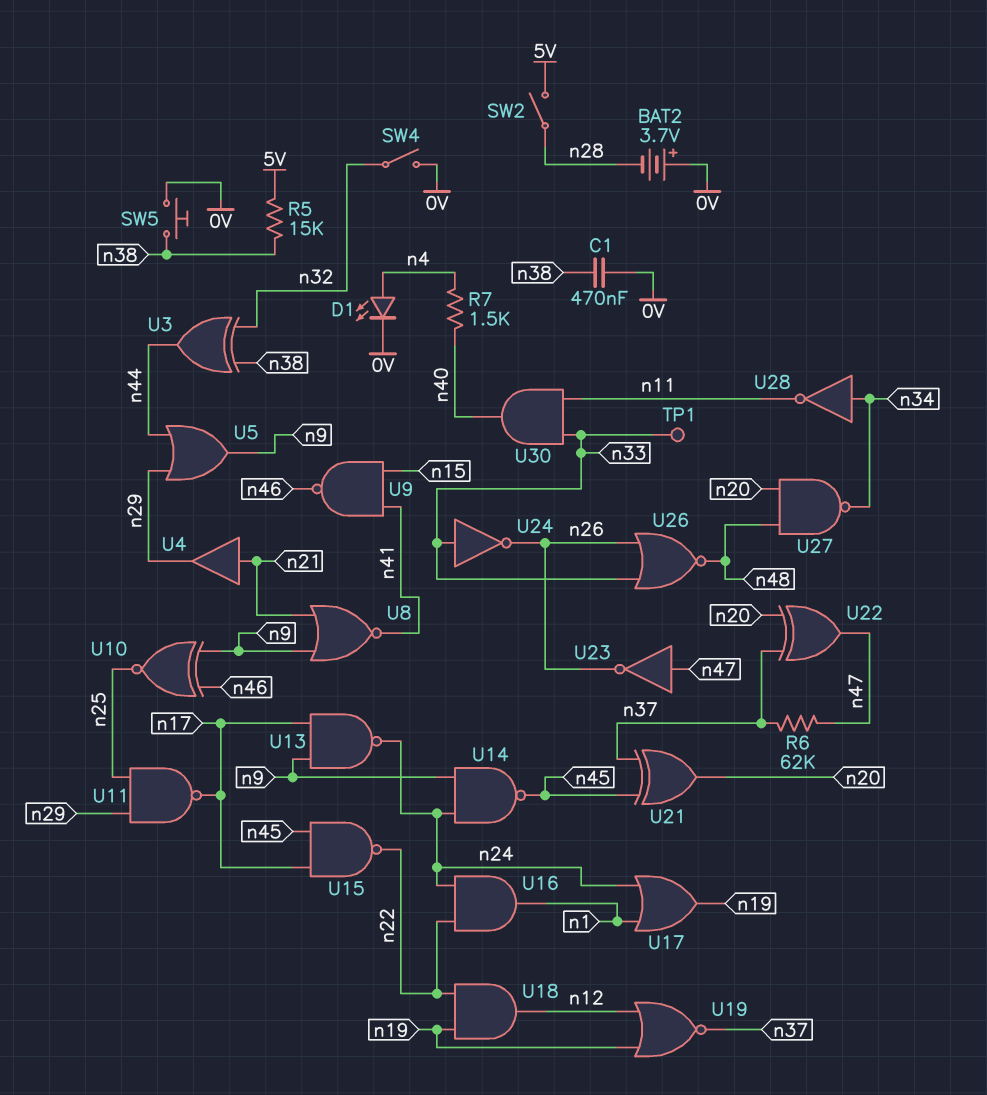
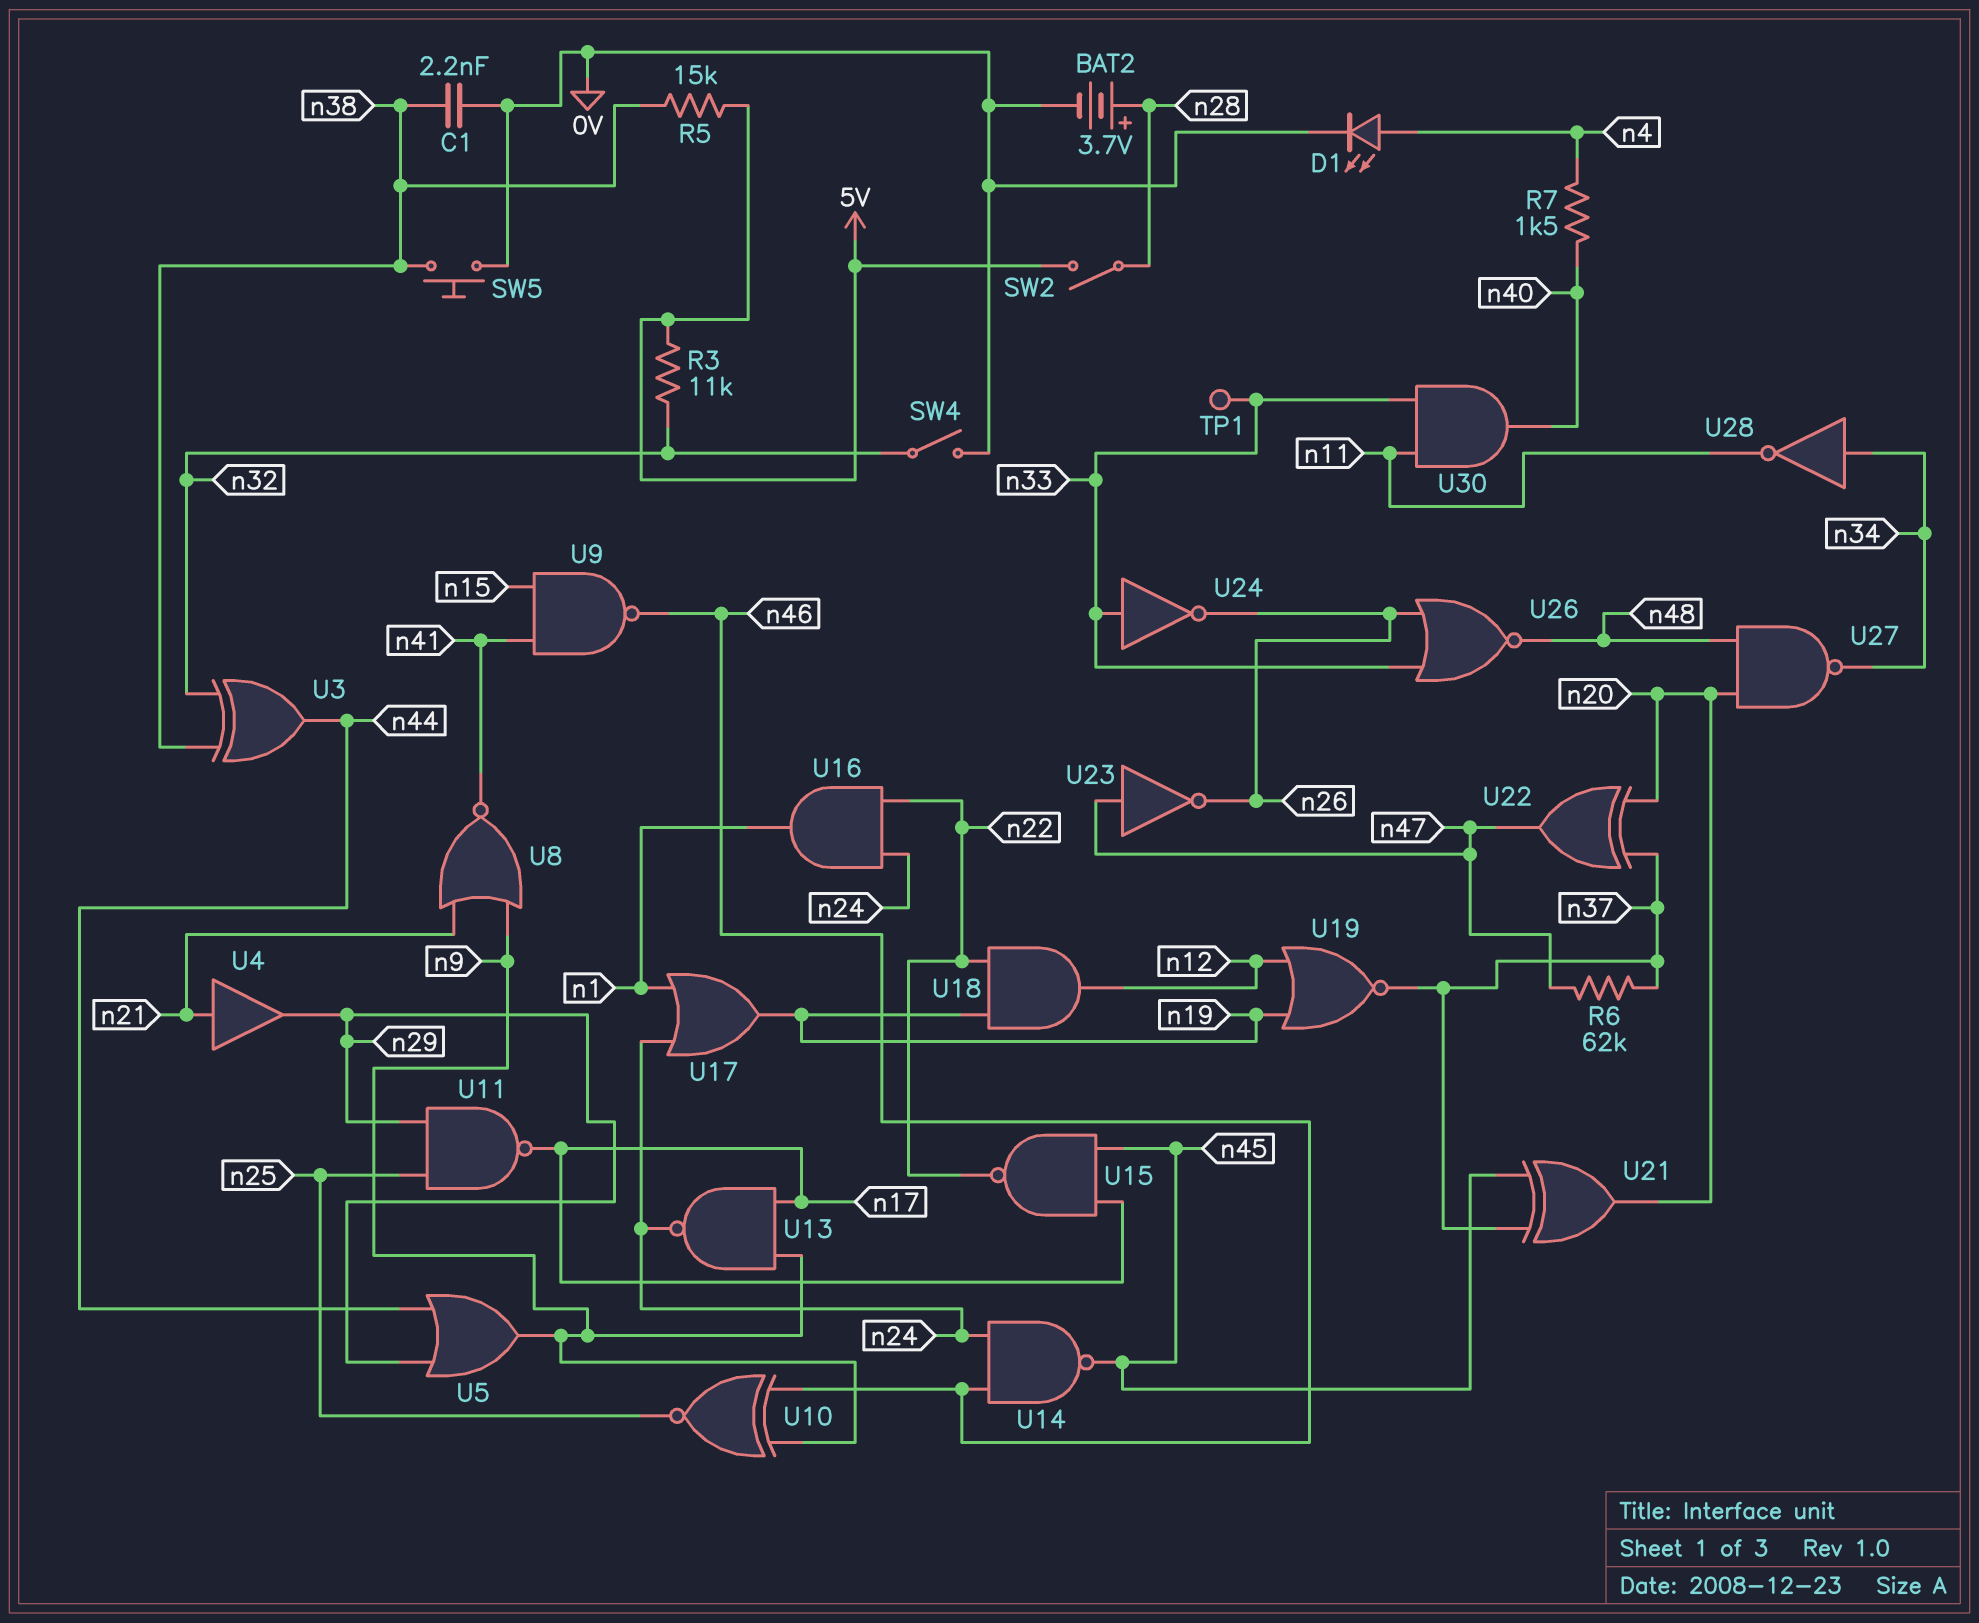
BAT2: 3.7V (plus 0V, minus n28) -> 3.7V (plus n28, minus 0V)
C1: 470nF (0V, n38) -> 2.2nF (0V, n38)
R3: none -> 11k (5V, n32)
U14: NAND (in n9, in n24, out n45) -> NAND (in n24, in n46, out n45)

